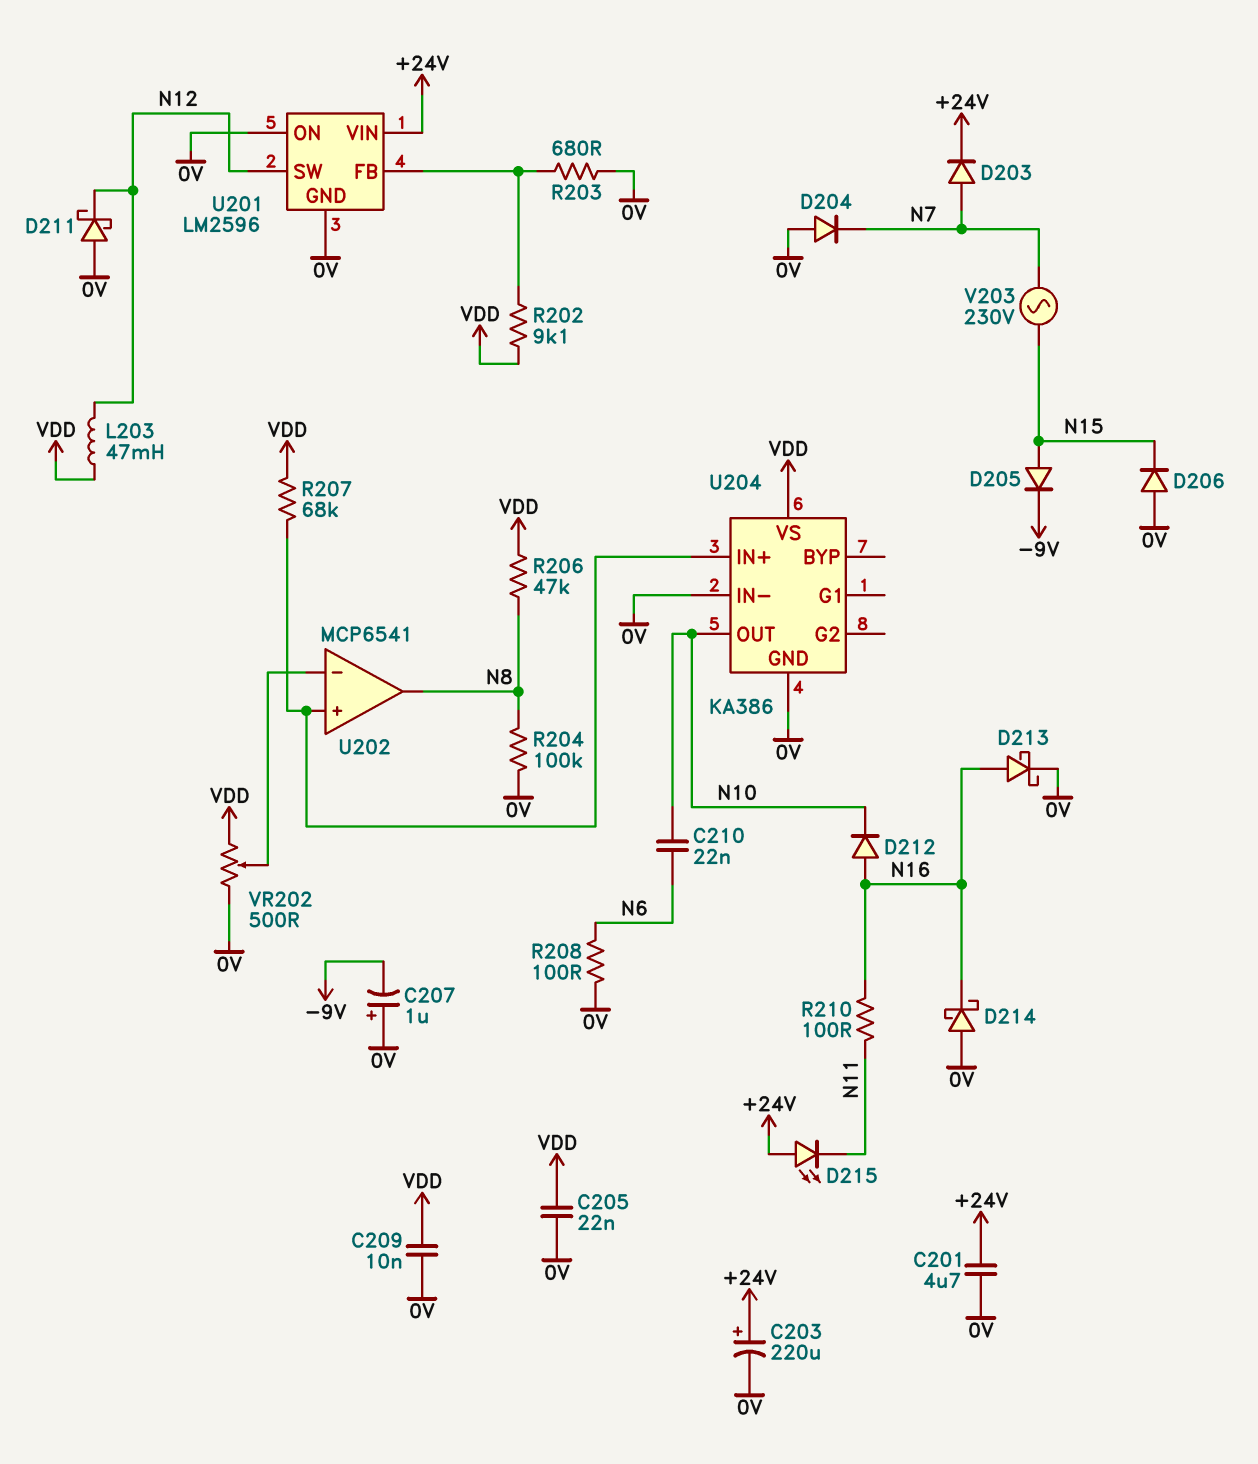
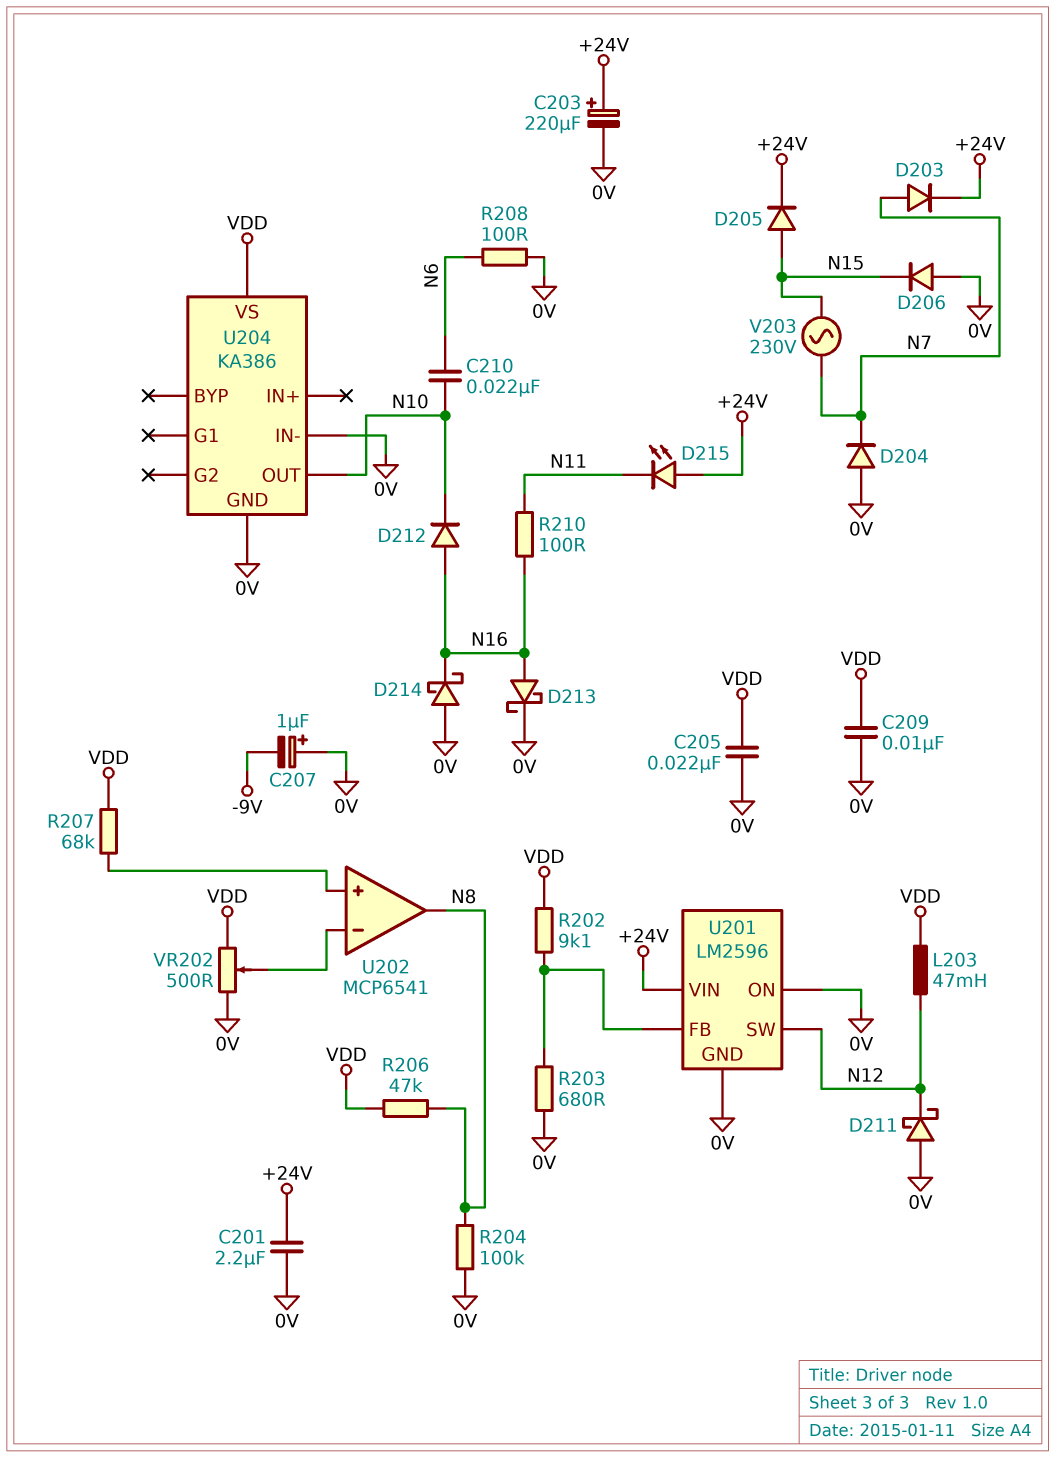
C201: 4.7uF (+24V, 0V) -> 2.2uF (+24V, 0V)
D205: diode (A N15, K -9V) -> diode (A N15, K +24V)
U204 pin IN+: U202/in+ -> none

